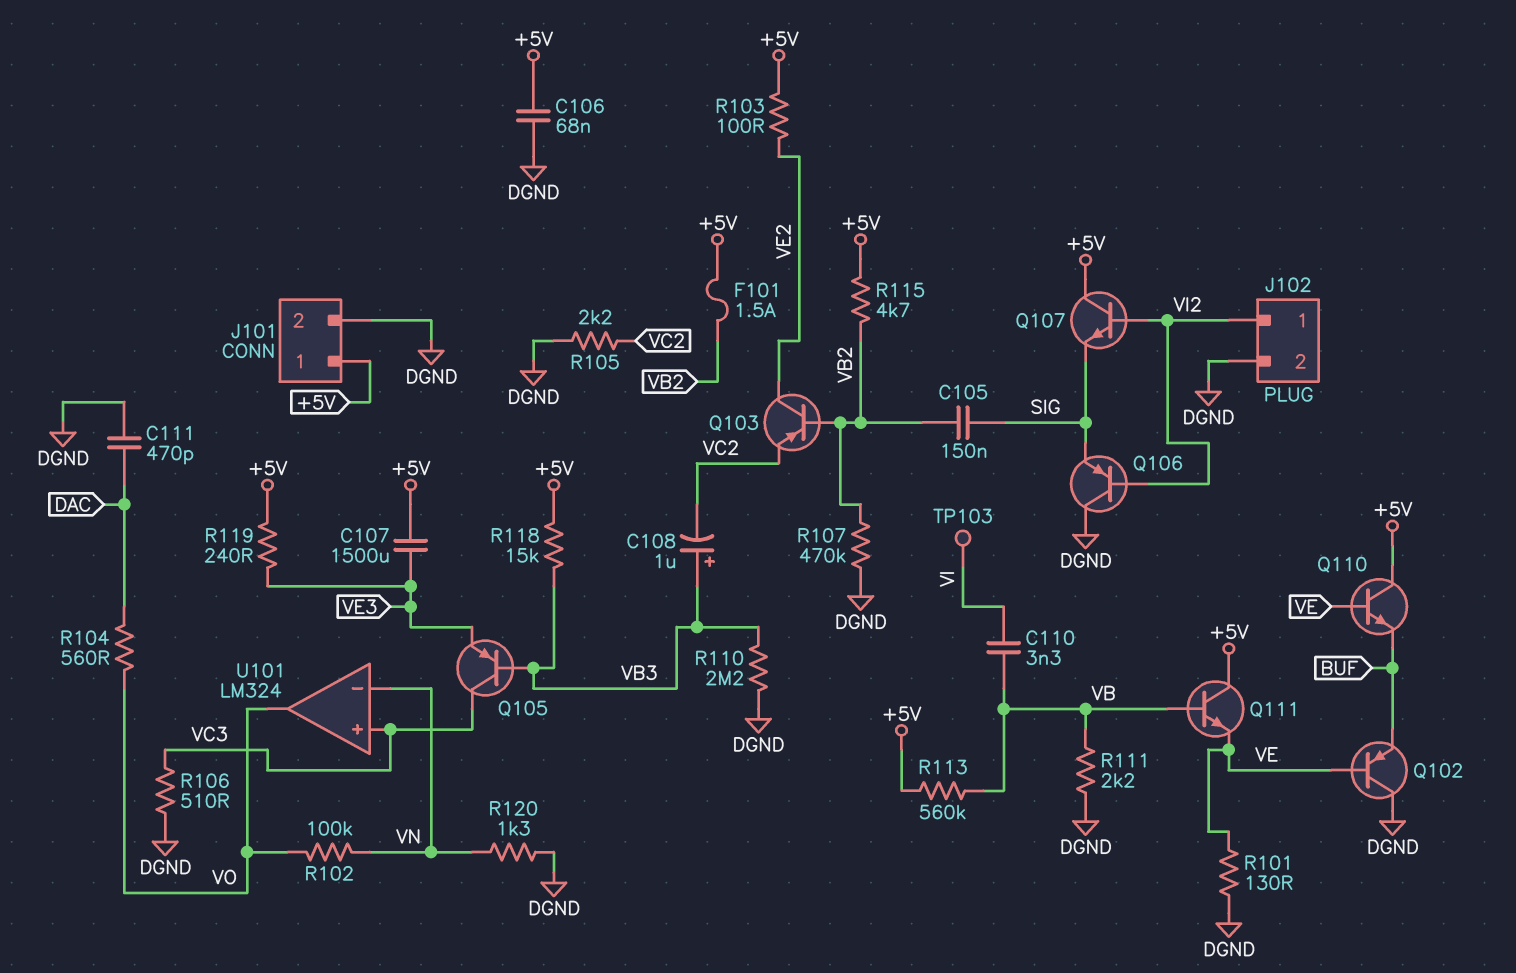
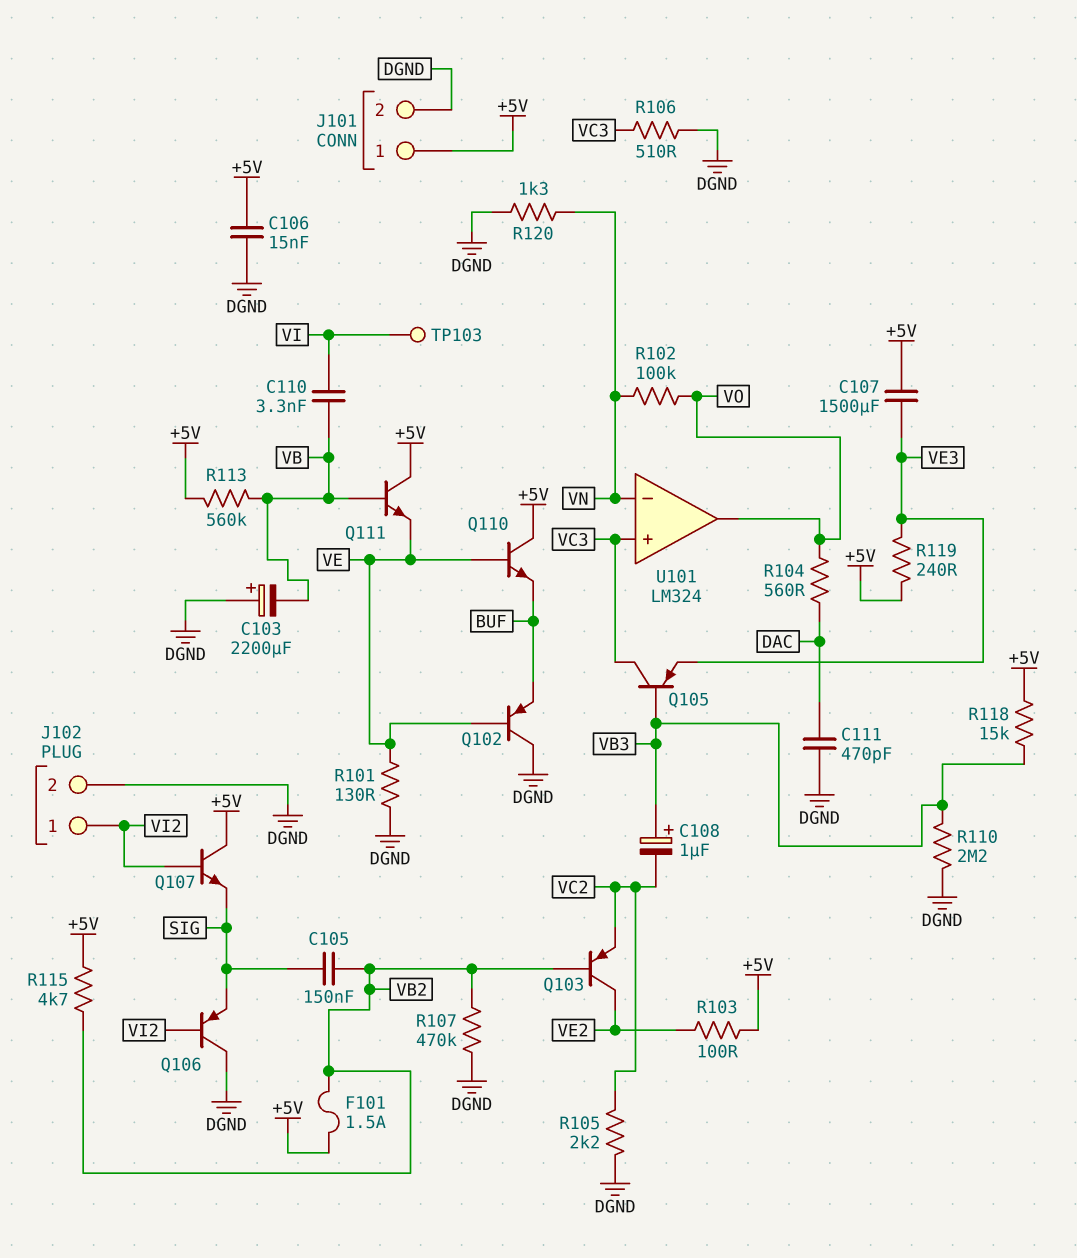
C103: none -> 2200uF (plus DGND, minus VB)
C106: 68nF (+5V, DGND) -> 15nF (+5V, DGND)
R111: 2.2k (DGND, VB) -> none

